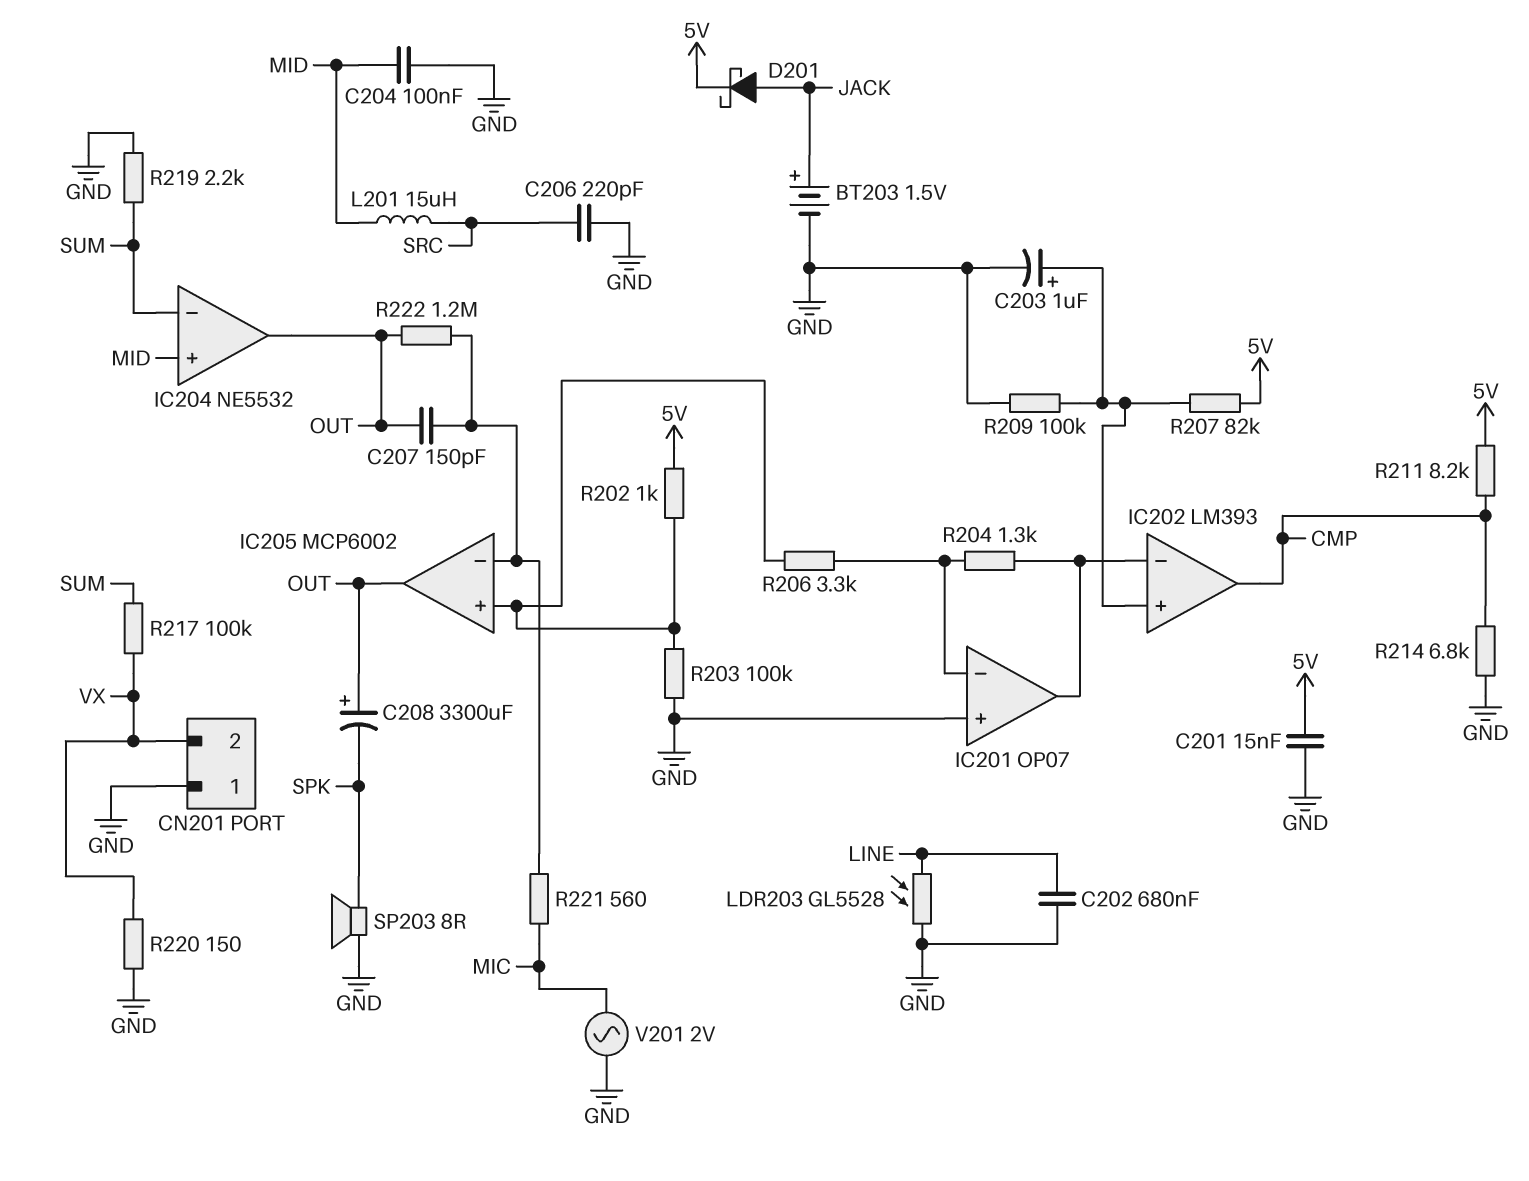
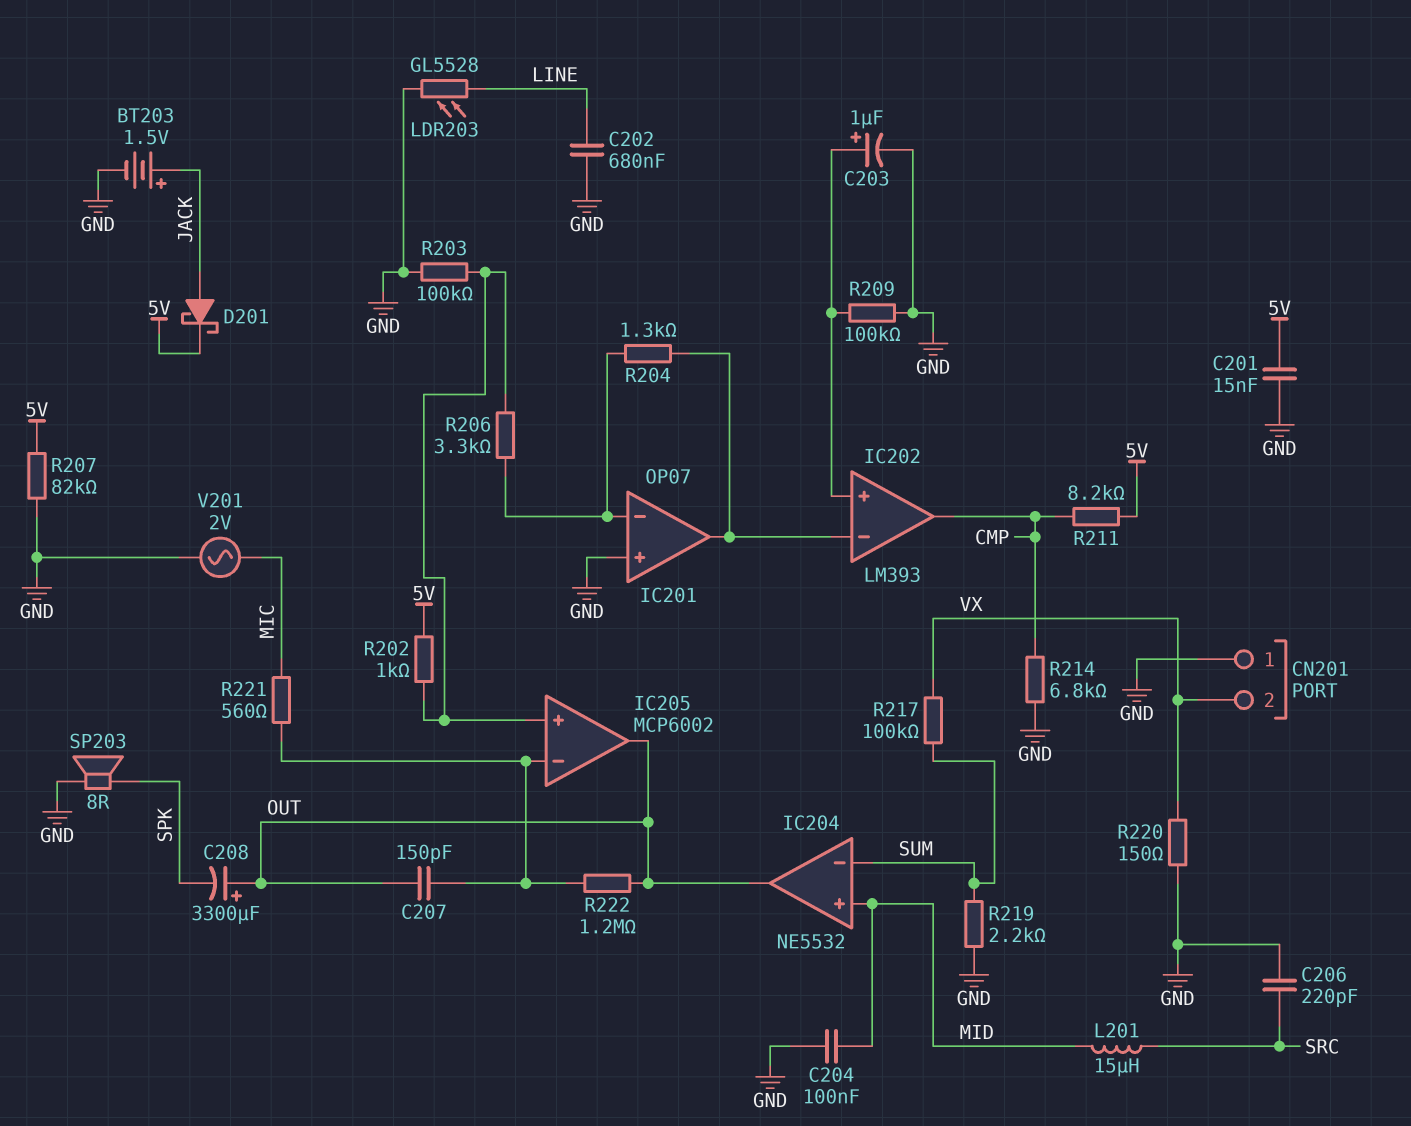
R207: 82k (5V, IC202/in+) -> 82k (5V, GND)

